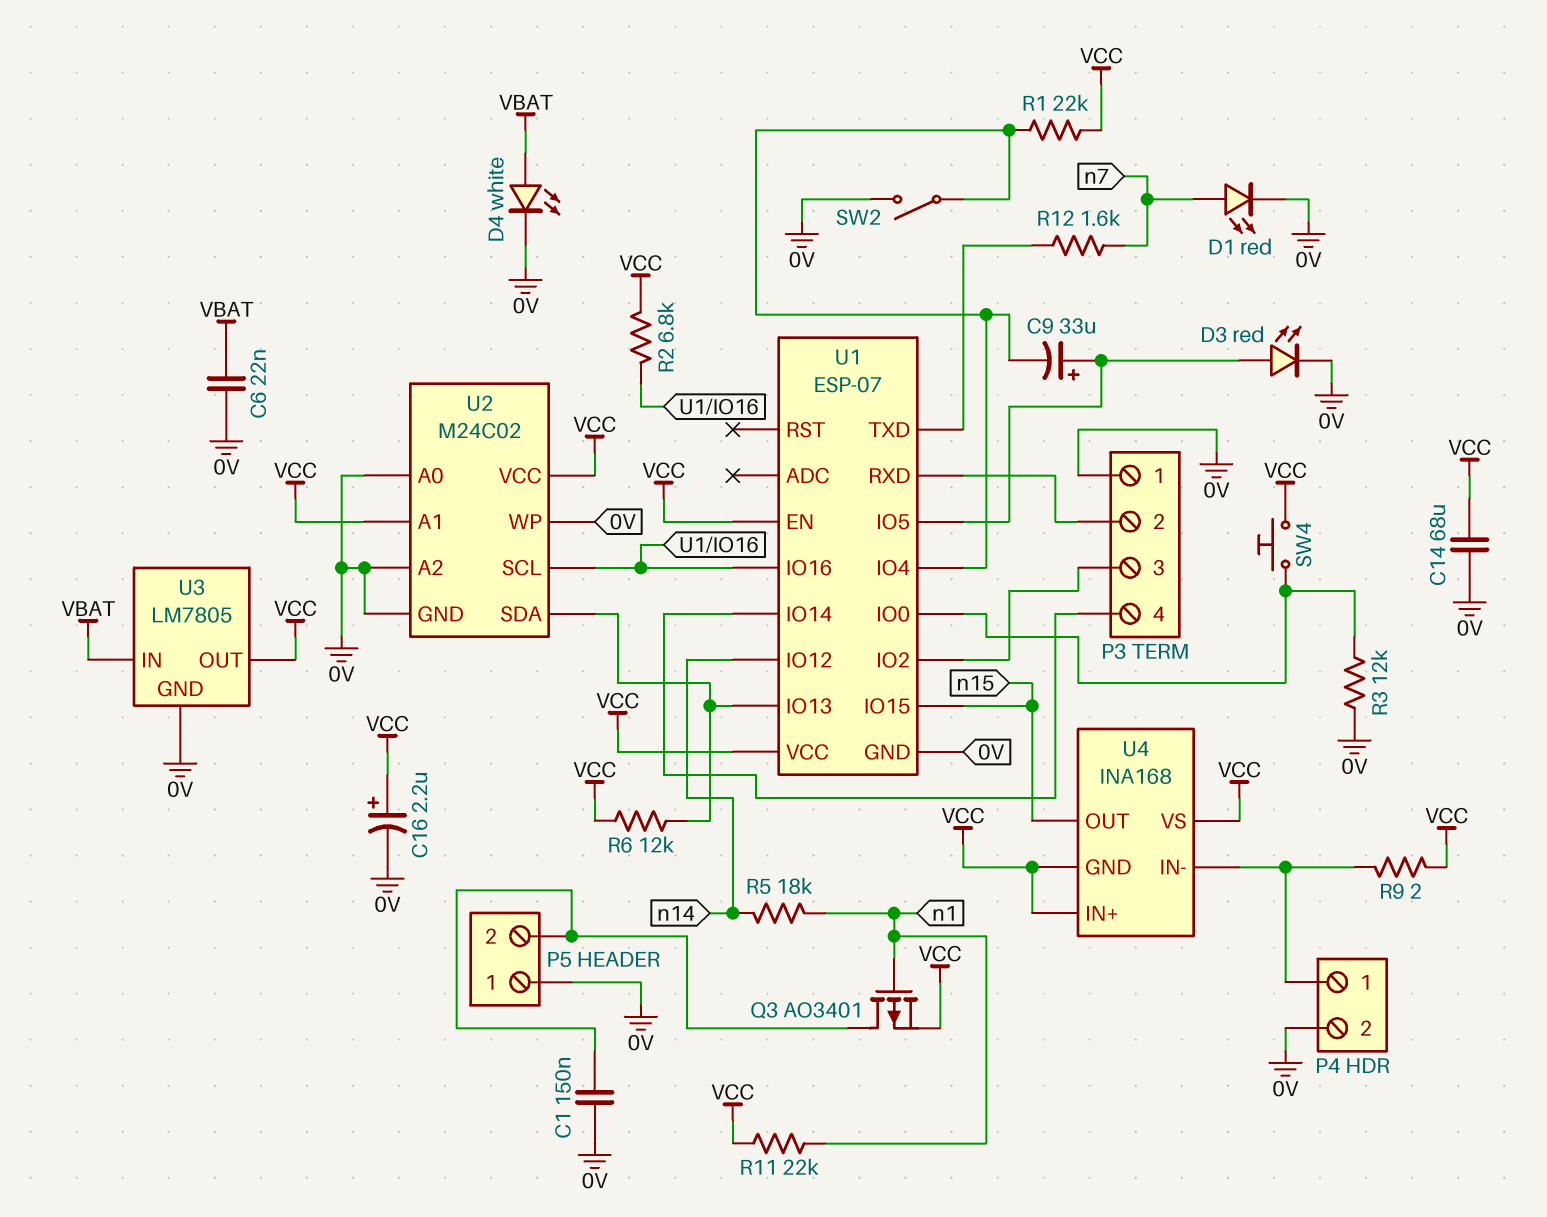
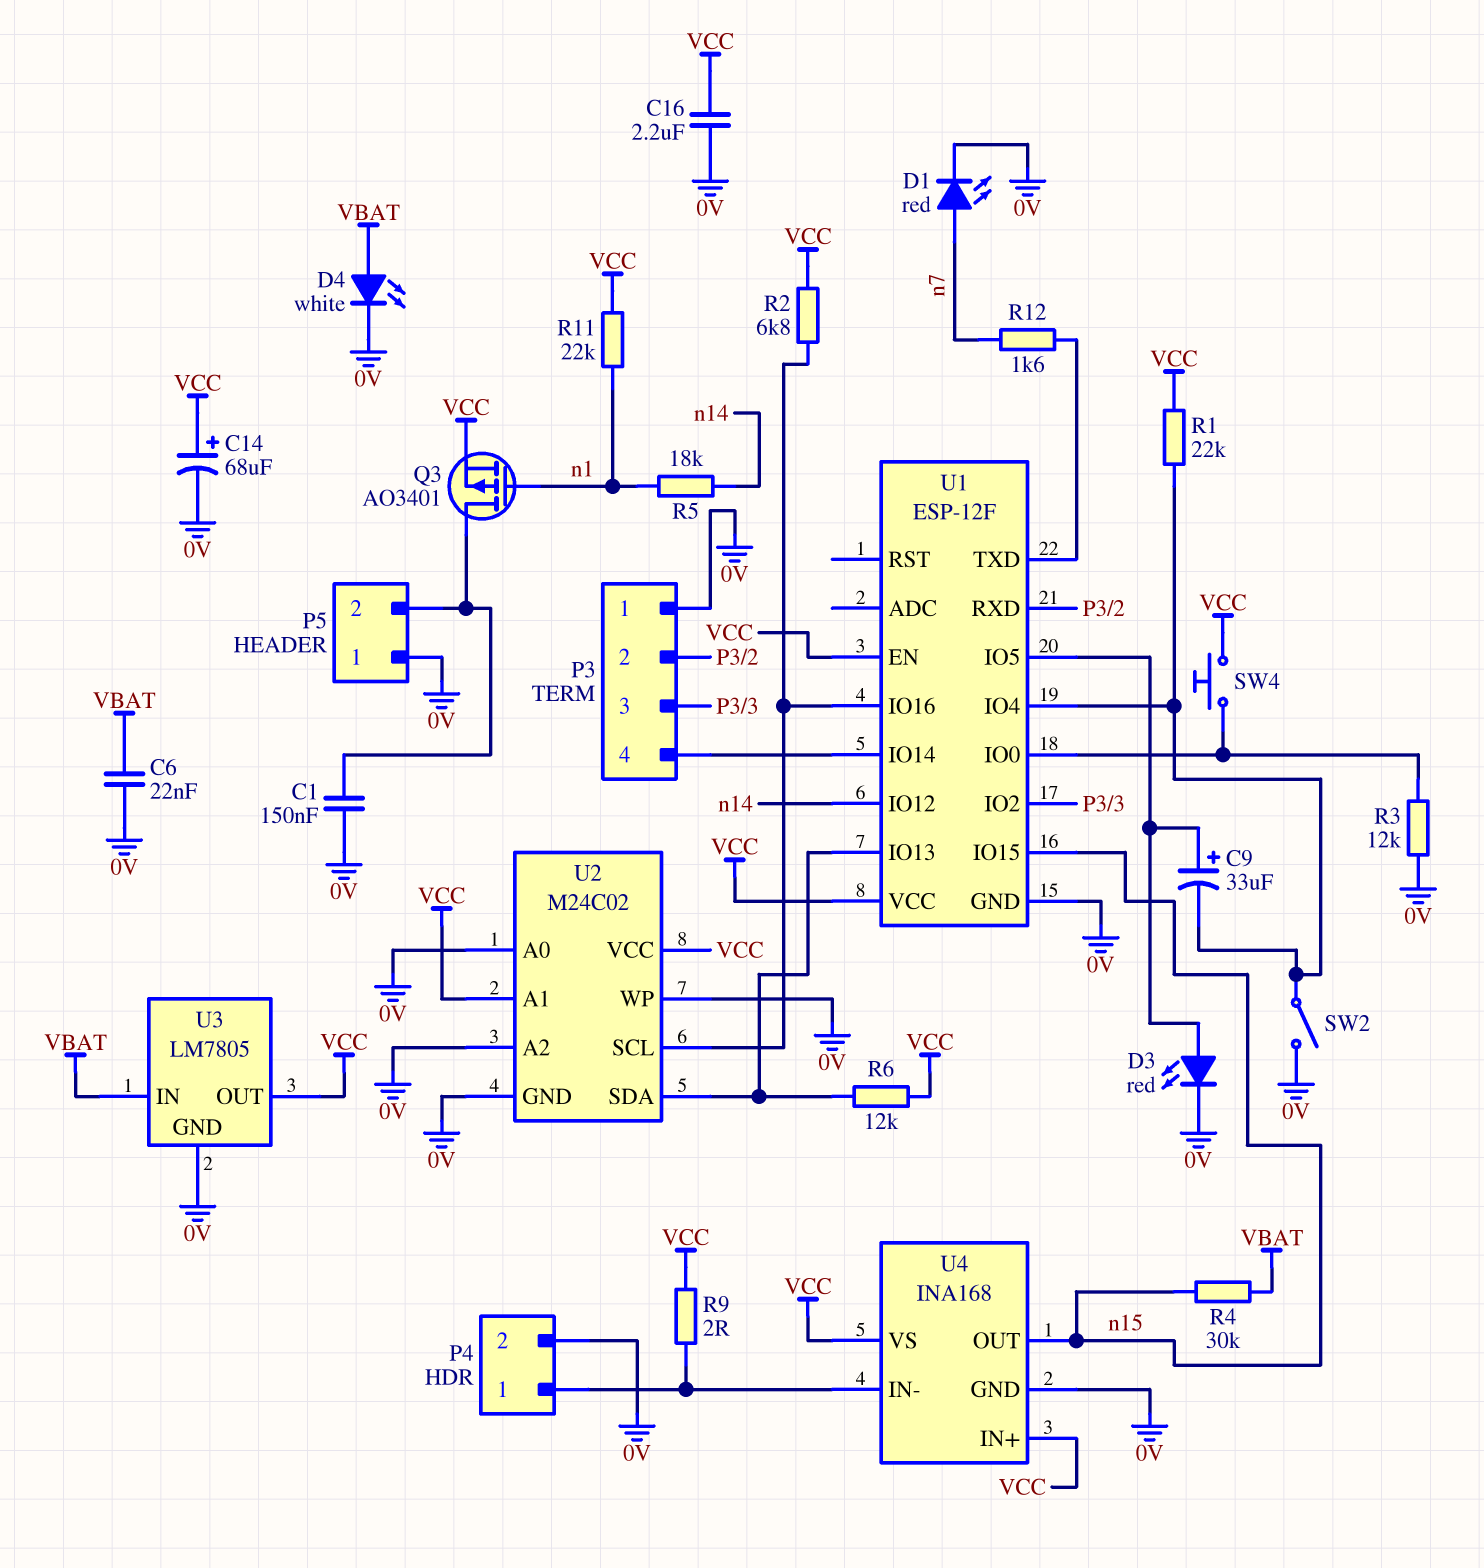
C14: 68uF (0V, VCC) -> 68uF (plus VCC, minus 0V)
C16: 2.2uF (plus VCC, minus 0V) -> 2.2uF (0V, VCC)
R4: none -> 30k (VBAT, n15)
U1: ESP-07 -> ESP-12F
U4 pin GND: VCC -> 0V

